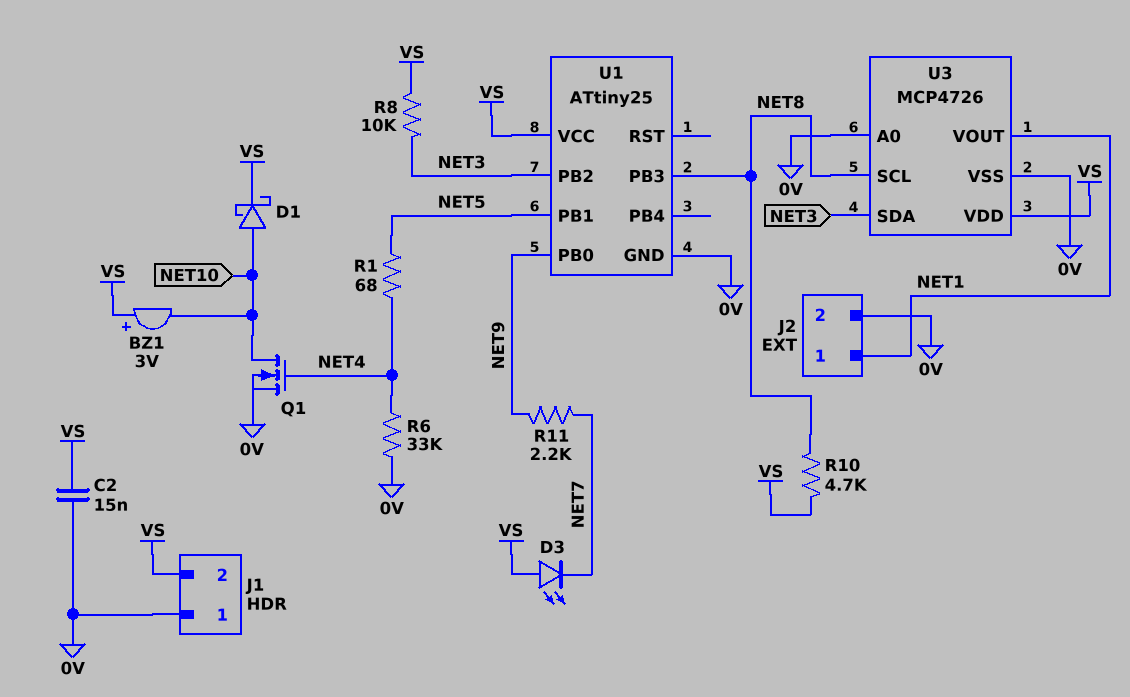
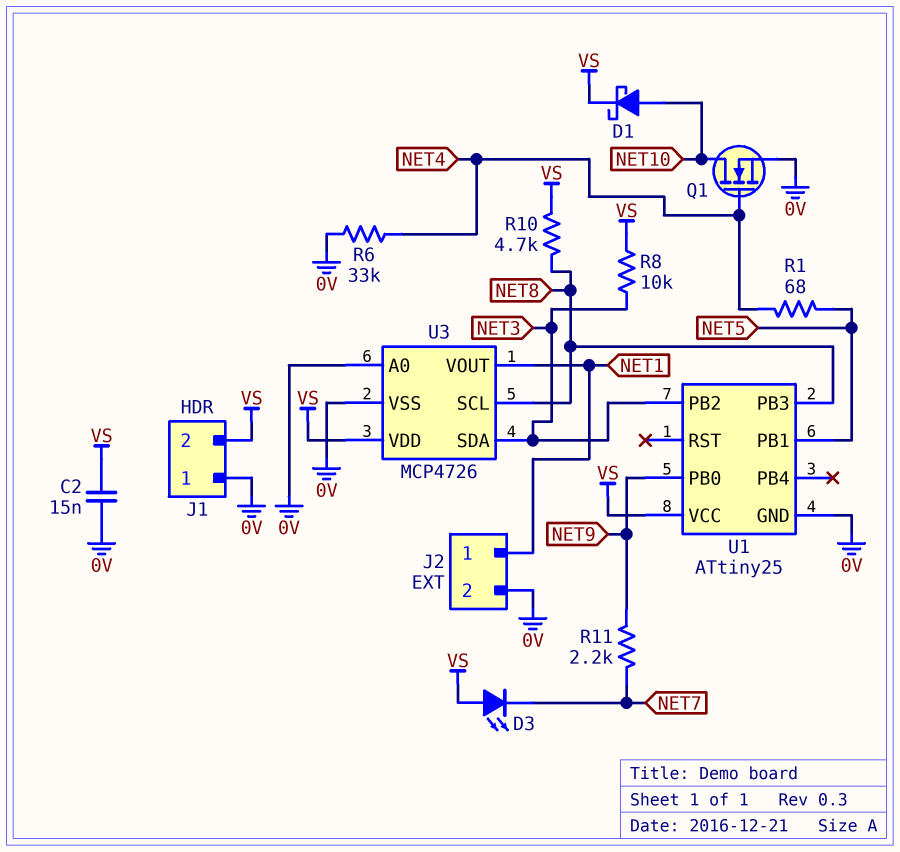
BZ1: buzzer 3V (plus VS, minus NET10) -> none

